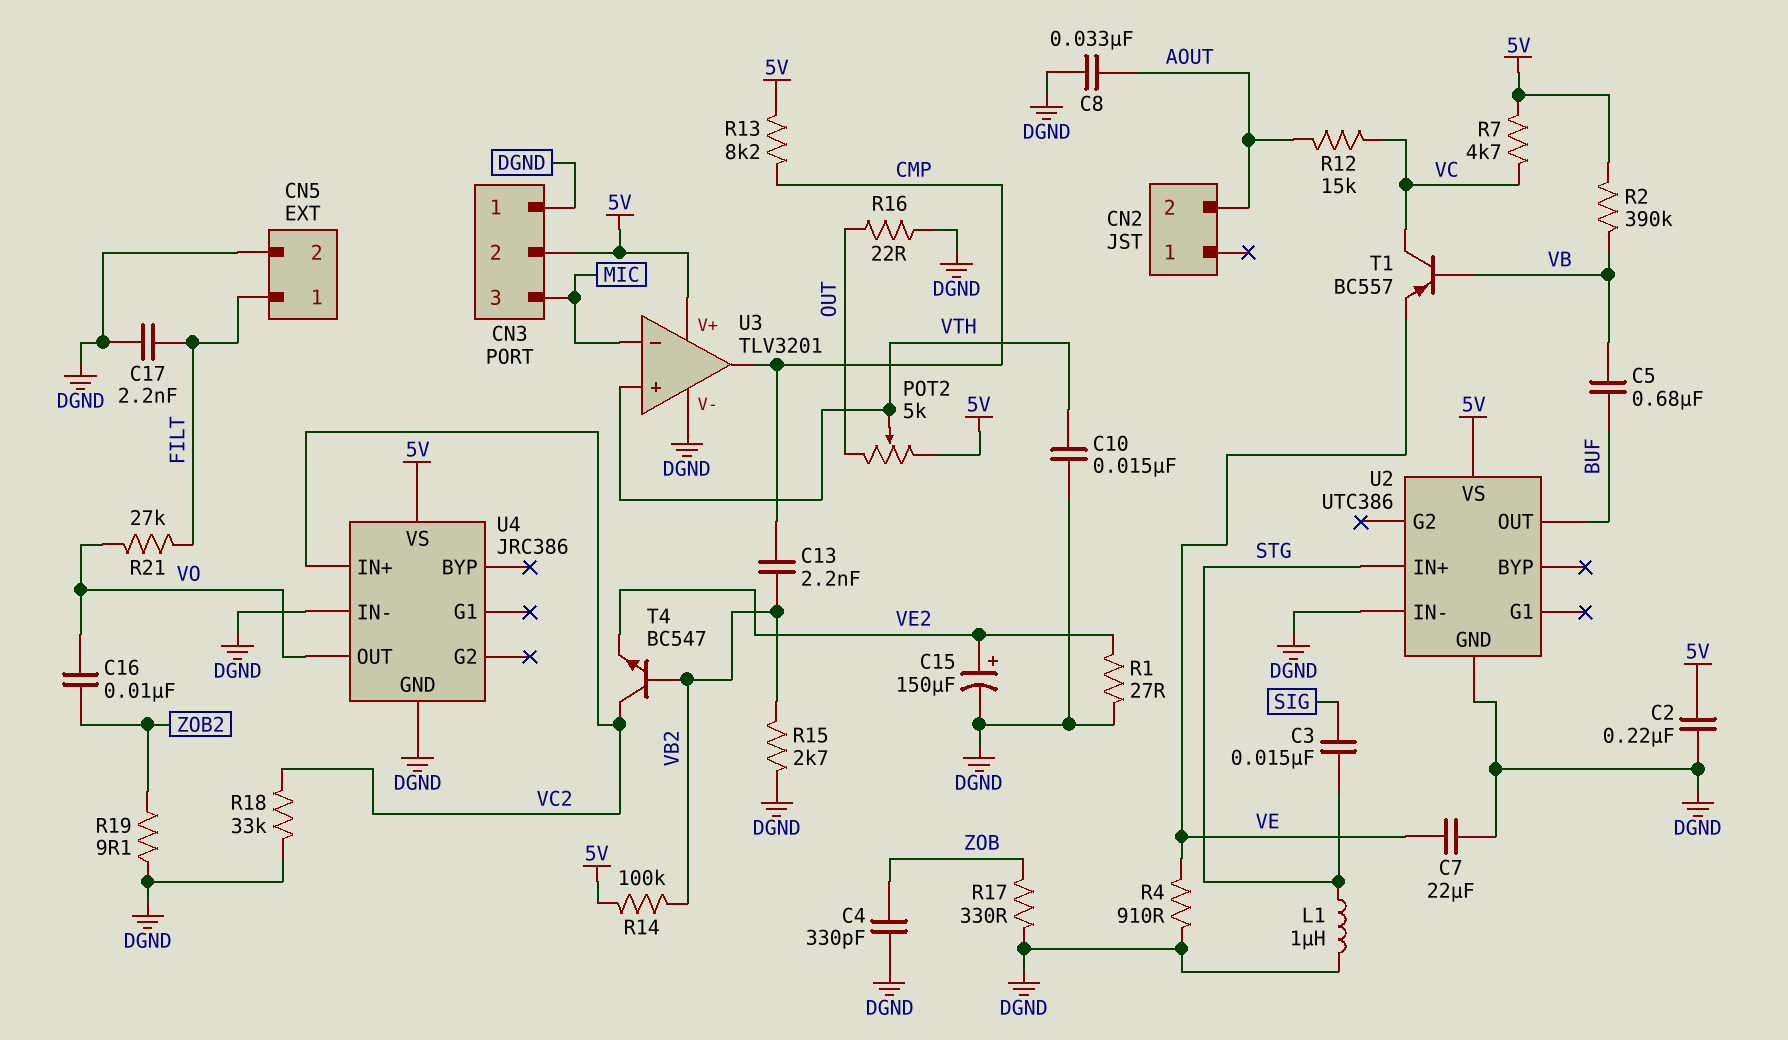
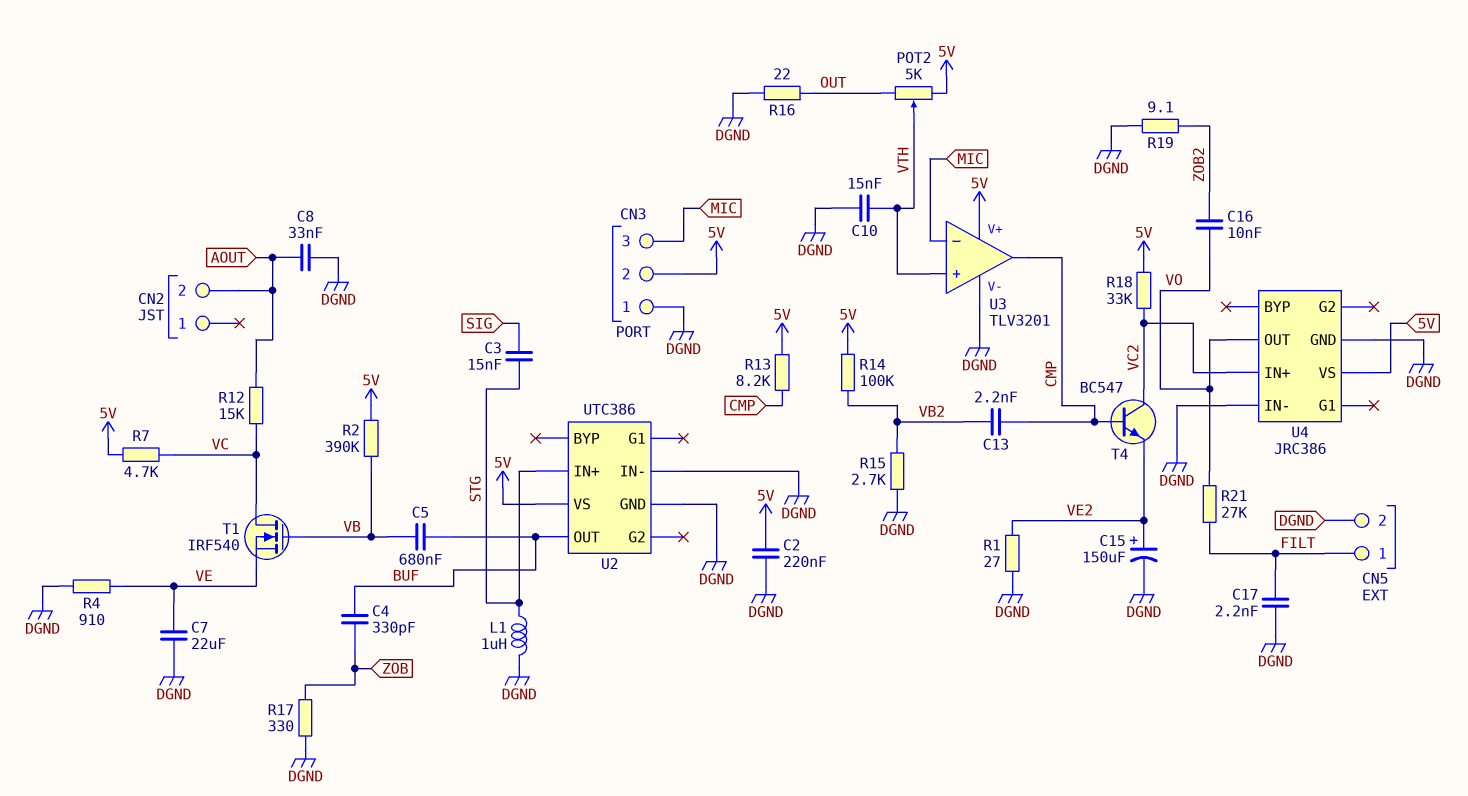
C4: 330pF (DGND, ZOB) -> 330pF (BUF, ZOB)
R18: 33k (DGND, VC2) -> 33k (5V, VC2)
T1: PNP BC557 (B VB, C VC, E VE) -> NMOS IRF540 (G VB, D VC, S VE)
T4: NPN BC547 (B VB2, C VC2, E VE2) -> NPN BC547 (B CMP, C VC2, E VE2)

